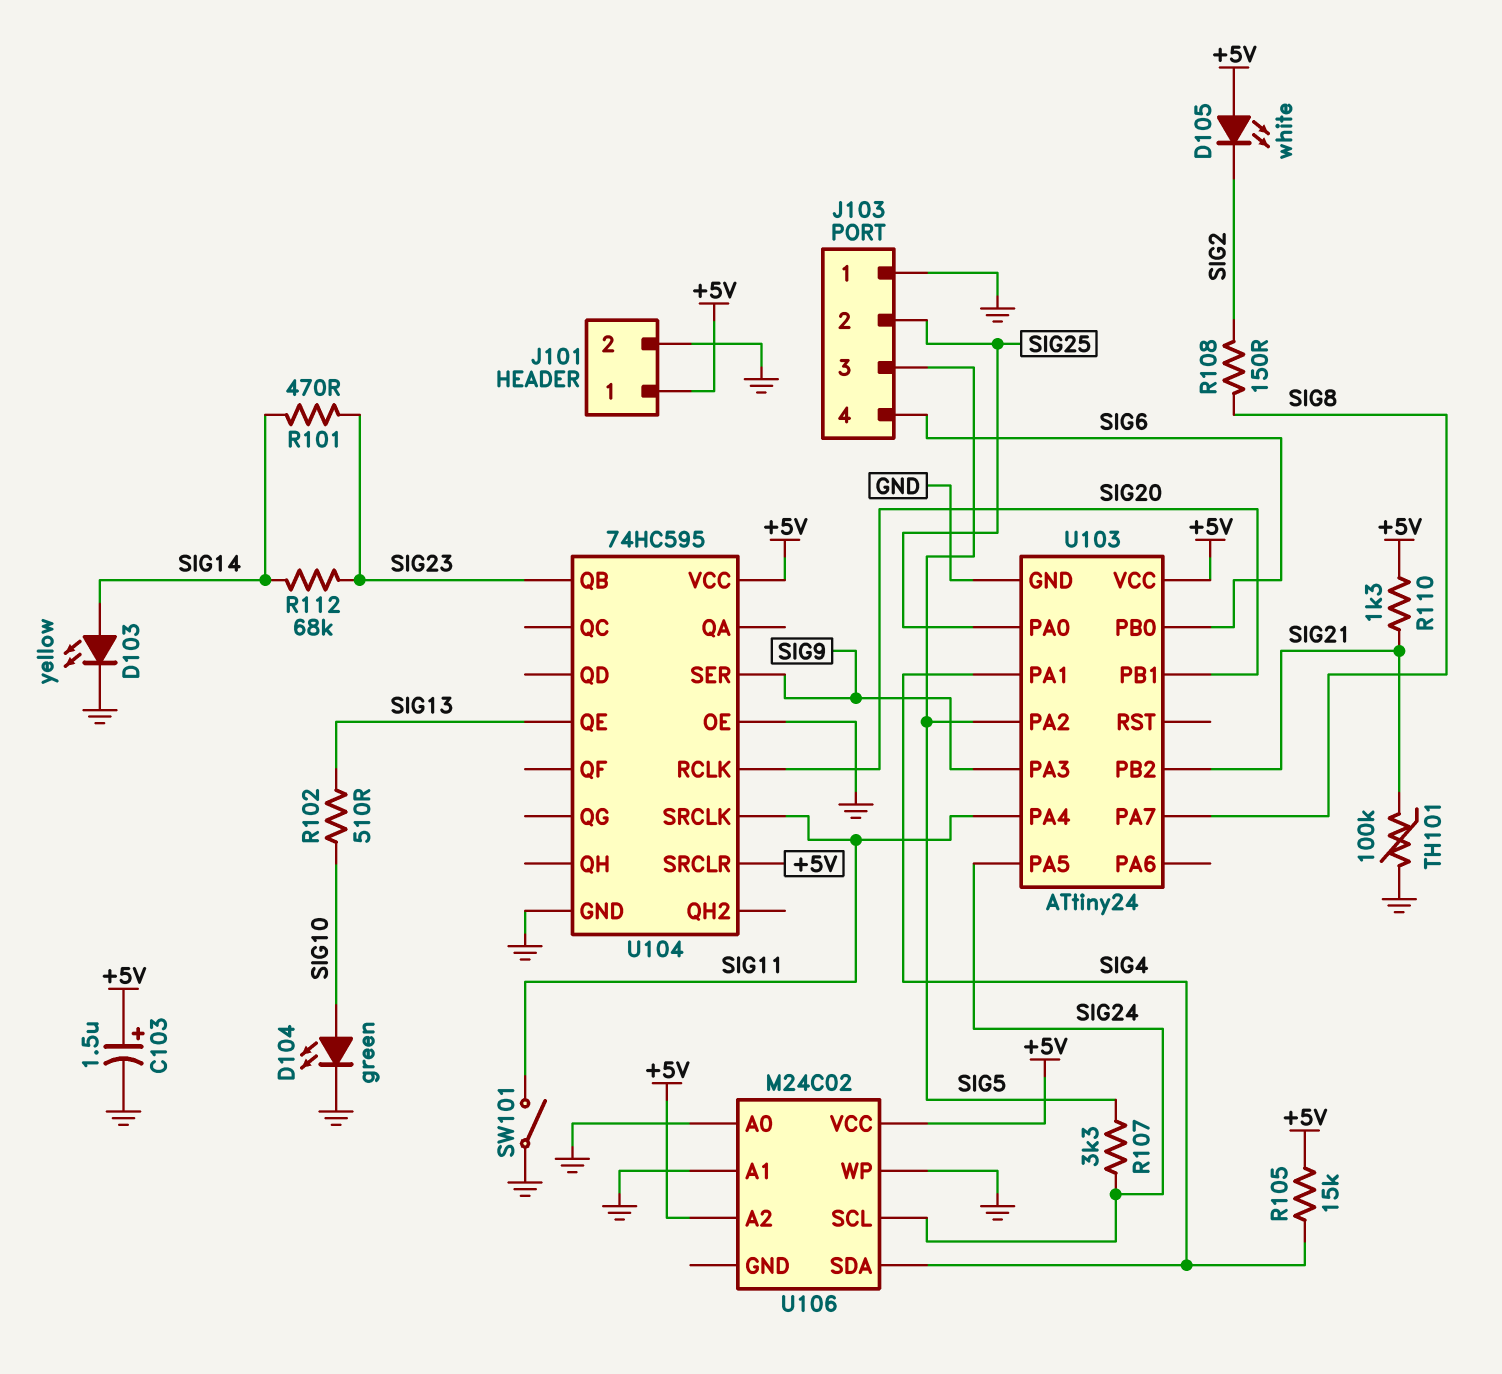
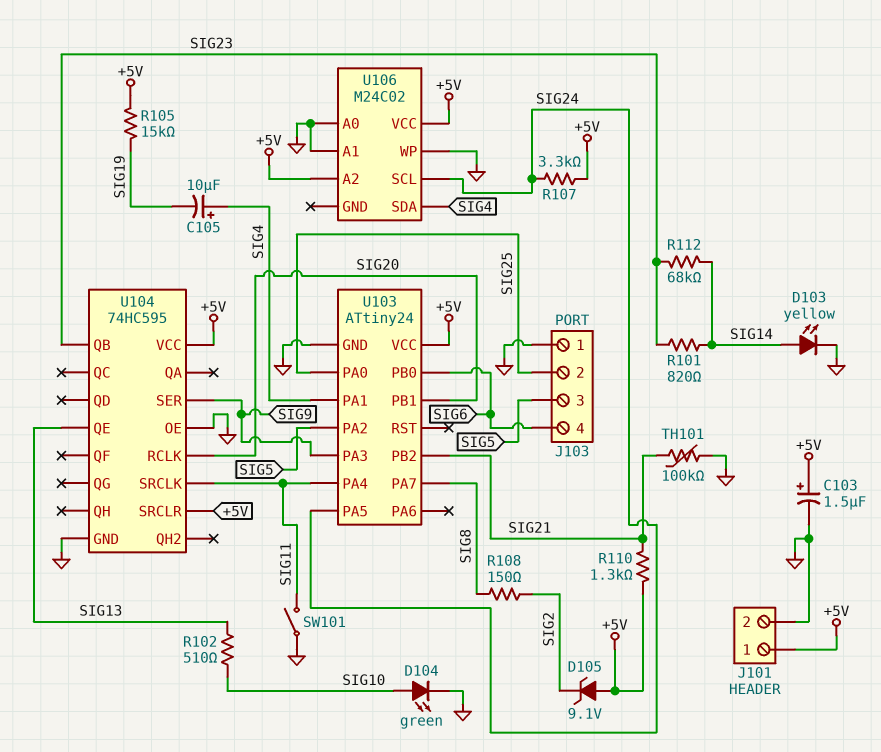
C105: none -> 10uF (plus SIG4, minus SIG19)
D105: LED white (A +5V, K SIG2) -> zener 9.1V (A +5V, K SIG2)
R101: 470 (SIG14, SIG23) -> 820 (SIG14, SIG23)
R105: 15k (+5V, SIG4) -> 15k (+5V, SIG19)
R107: 3.3k (SIG5, SIG24) -> 3.3k (+5V, SIG24)

